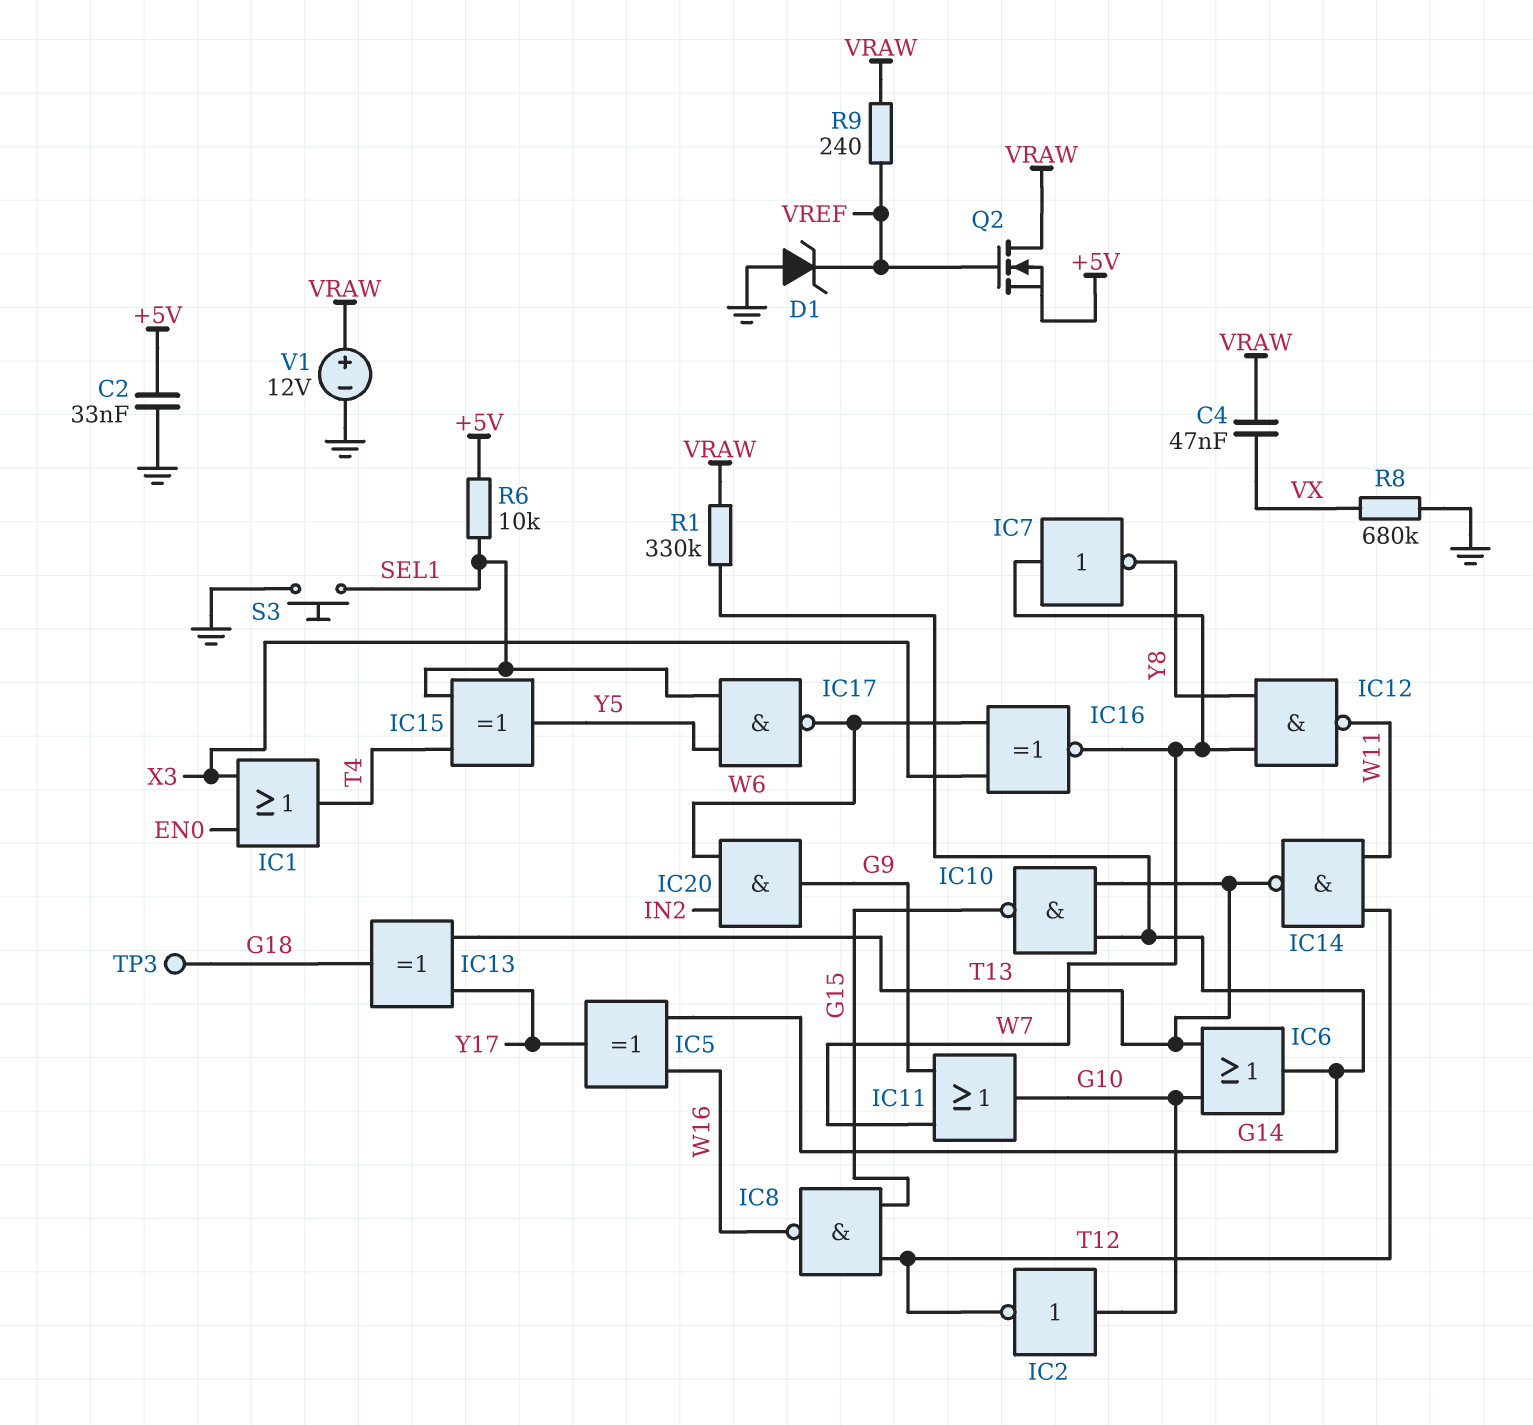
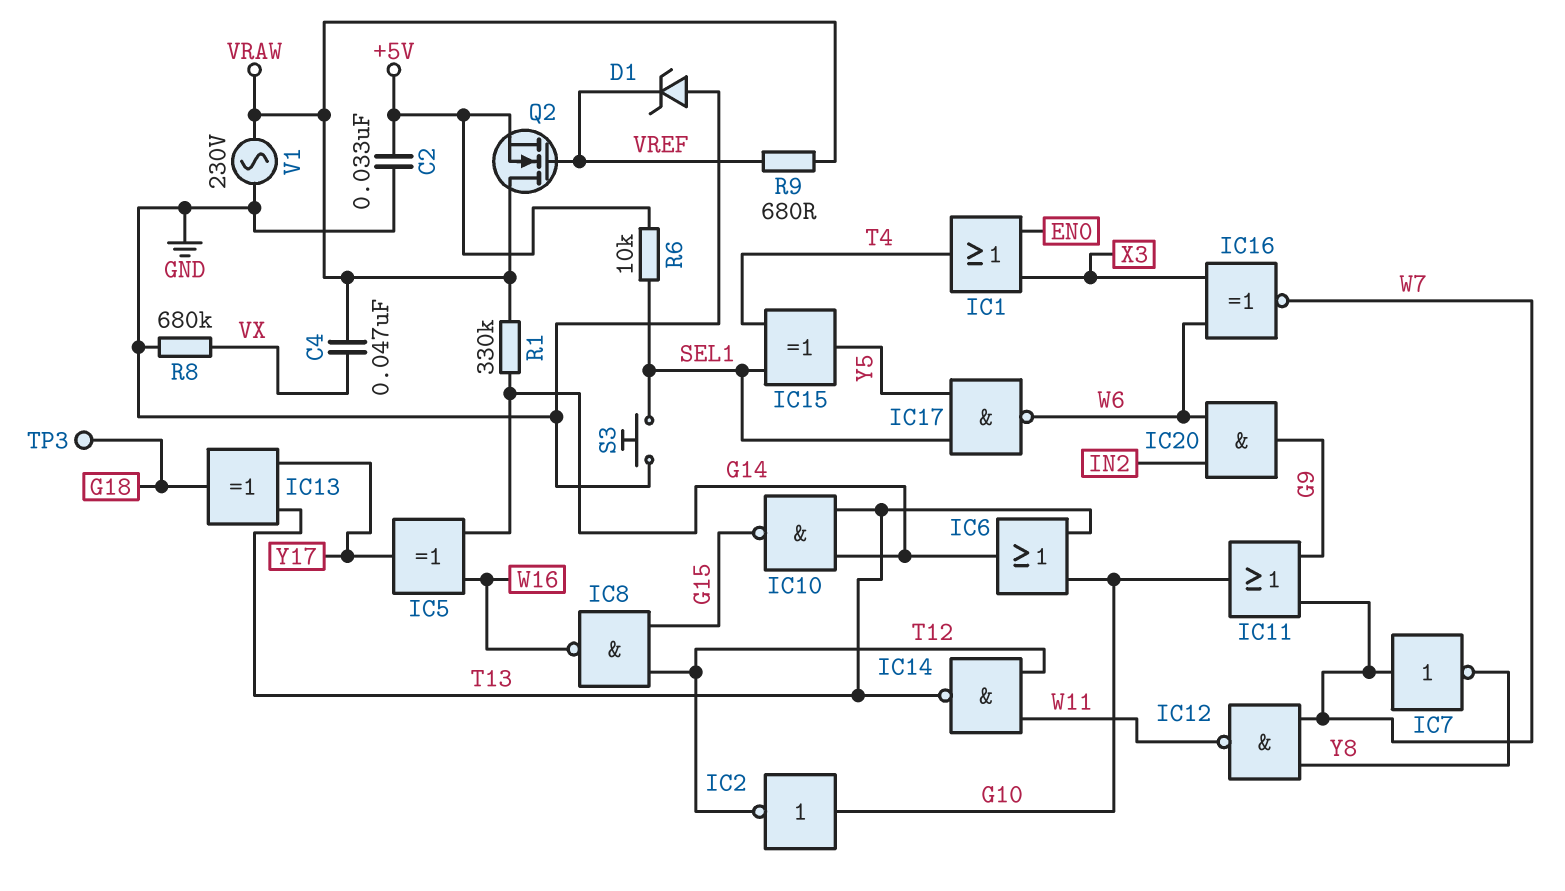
R9: 240 (VRAW, VREF) -> 680 (VRAW, VREF)
V1: 12V (plus VRAW, minus GND) -> AC 230V (GND, VRAW)

